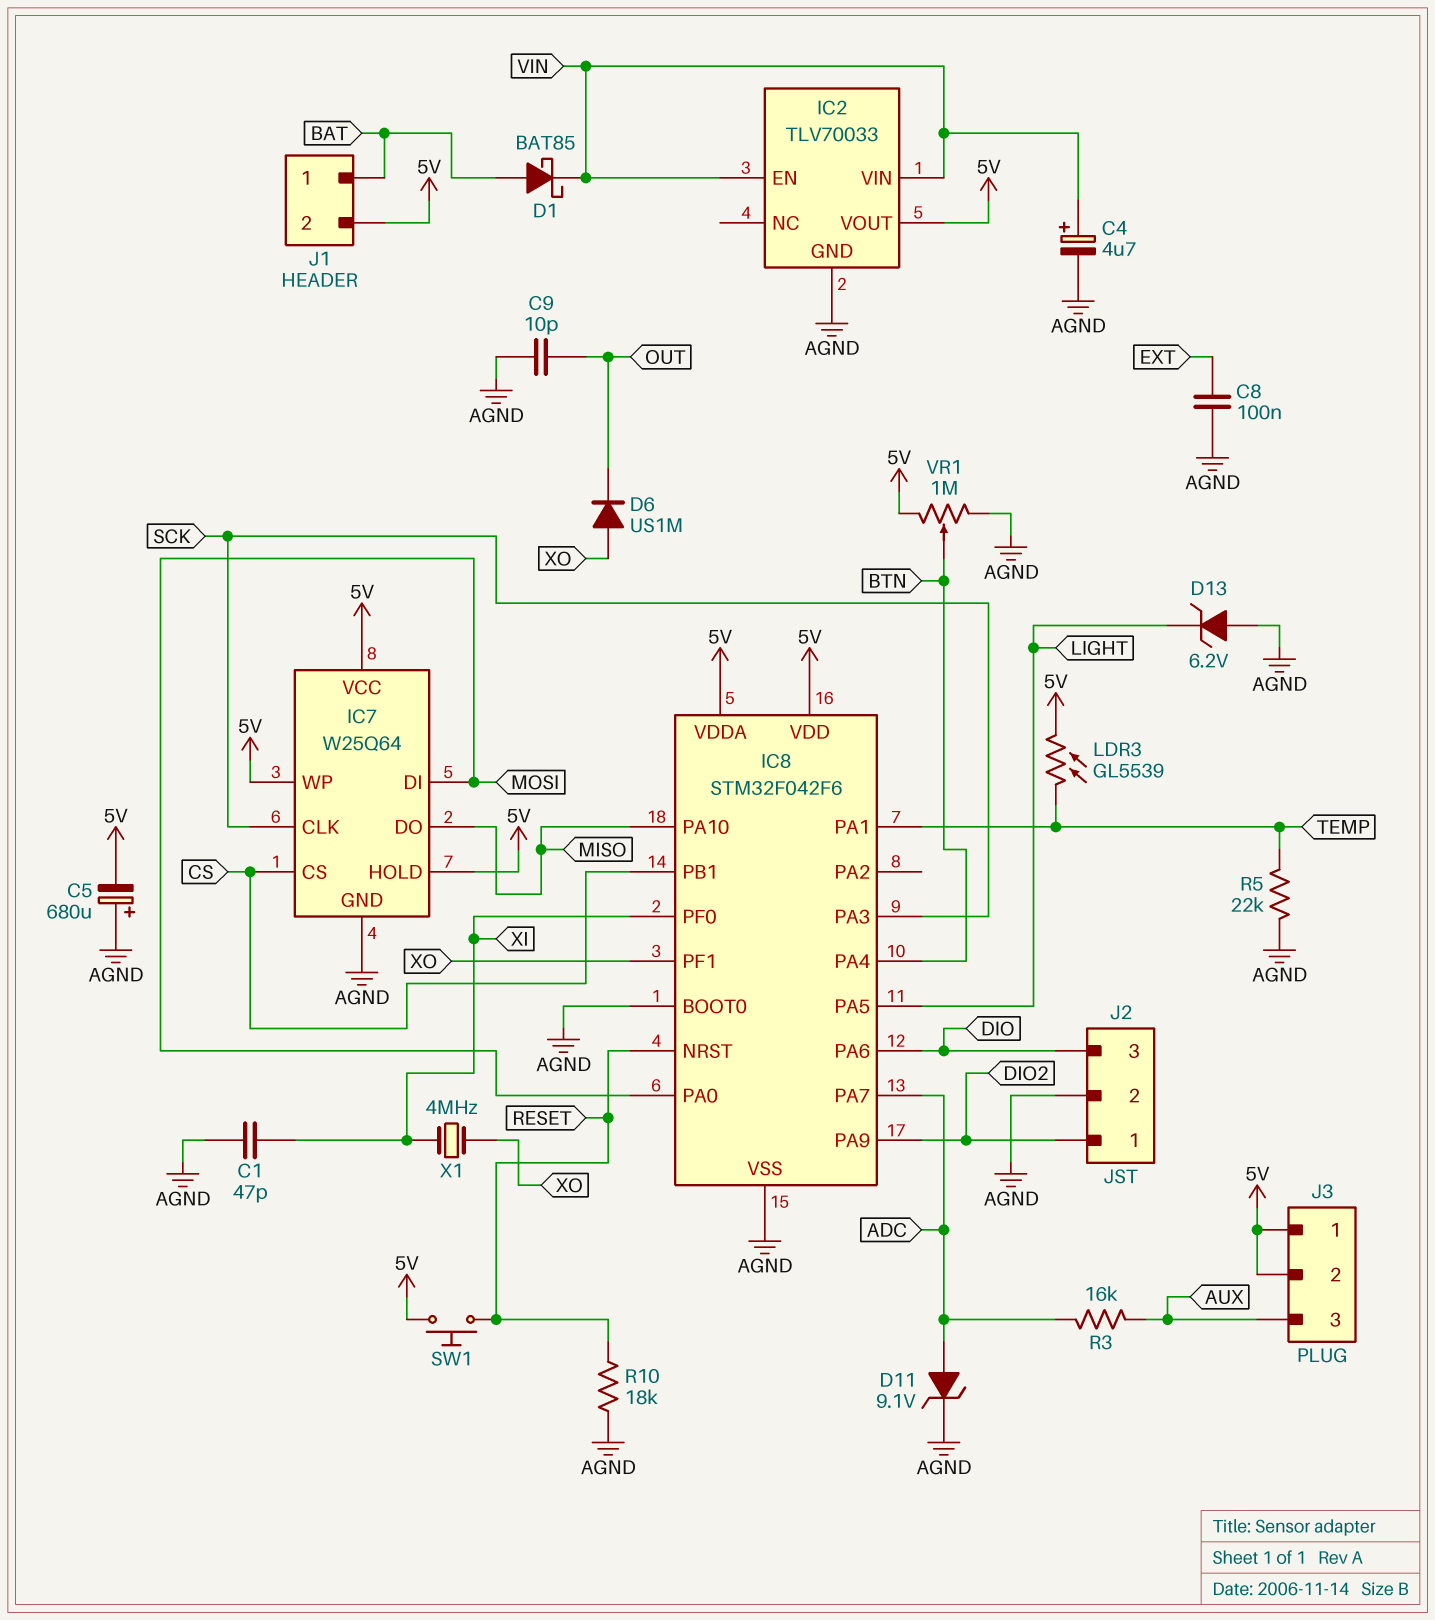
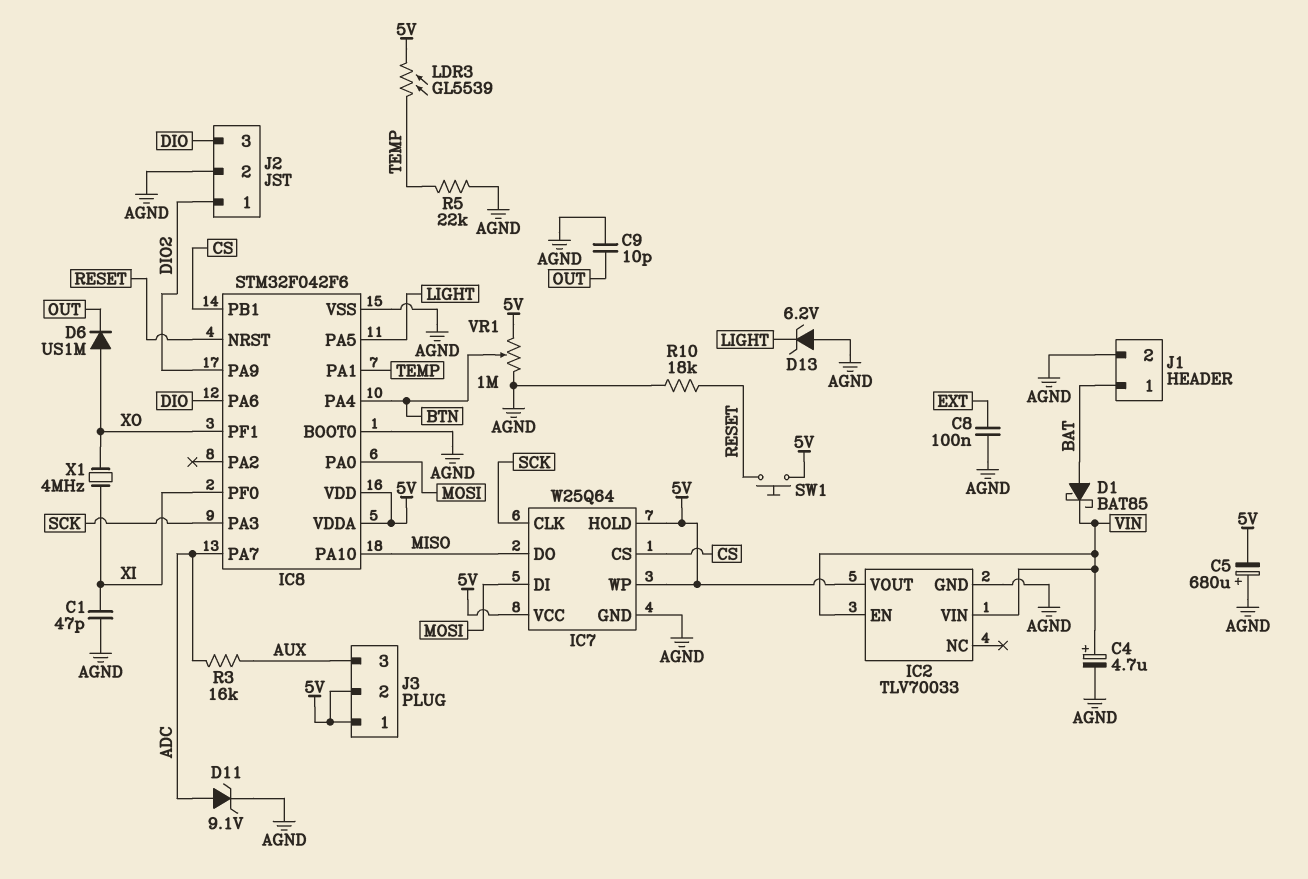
J1 pin 2: 5V -> AGND

